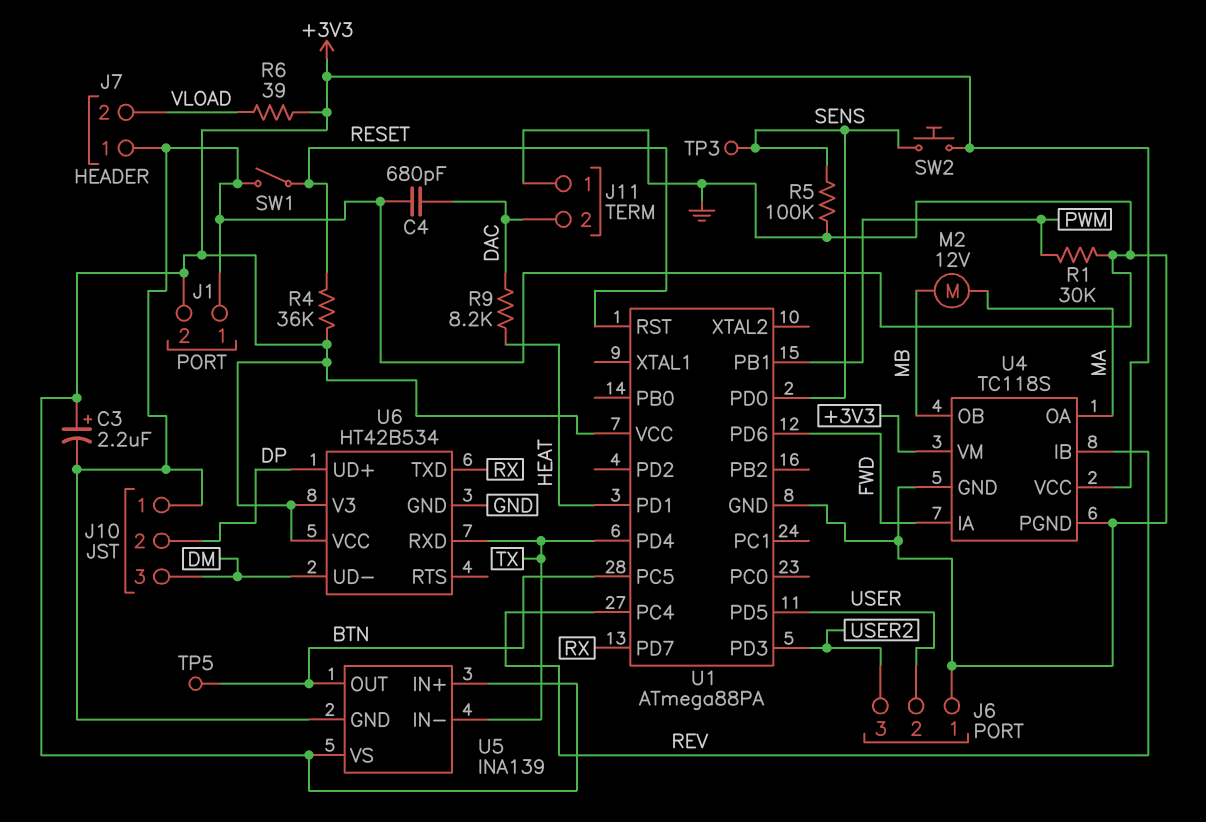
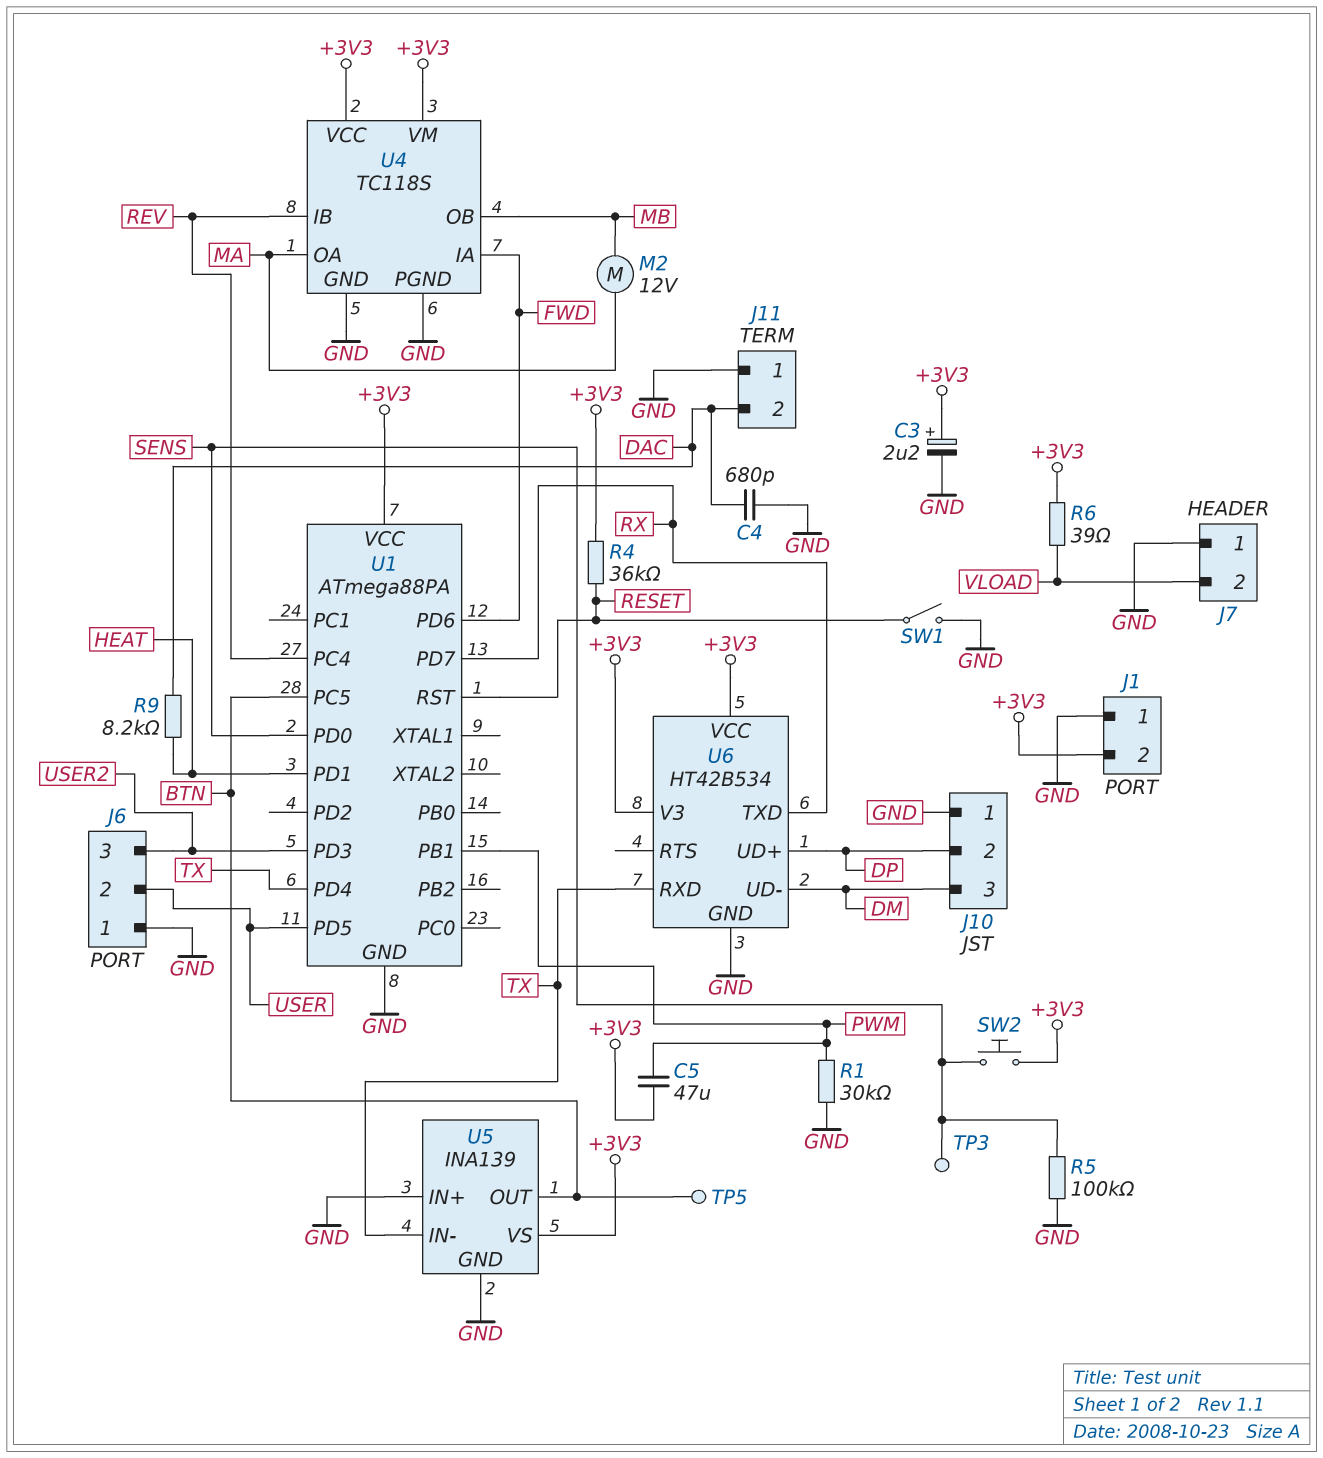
C5: none -> 47uF (+3V3, PWM)
U5 pin IN+: +3V3 -> GND

